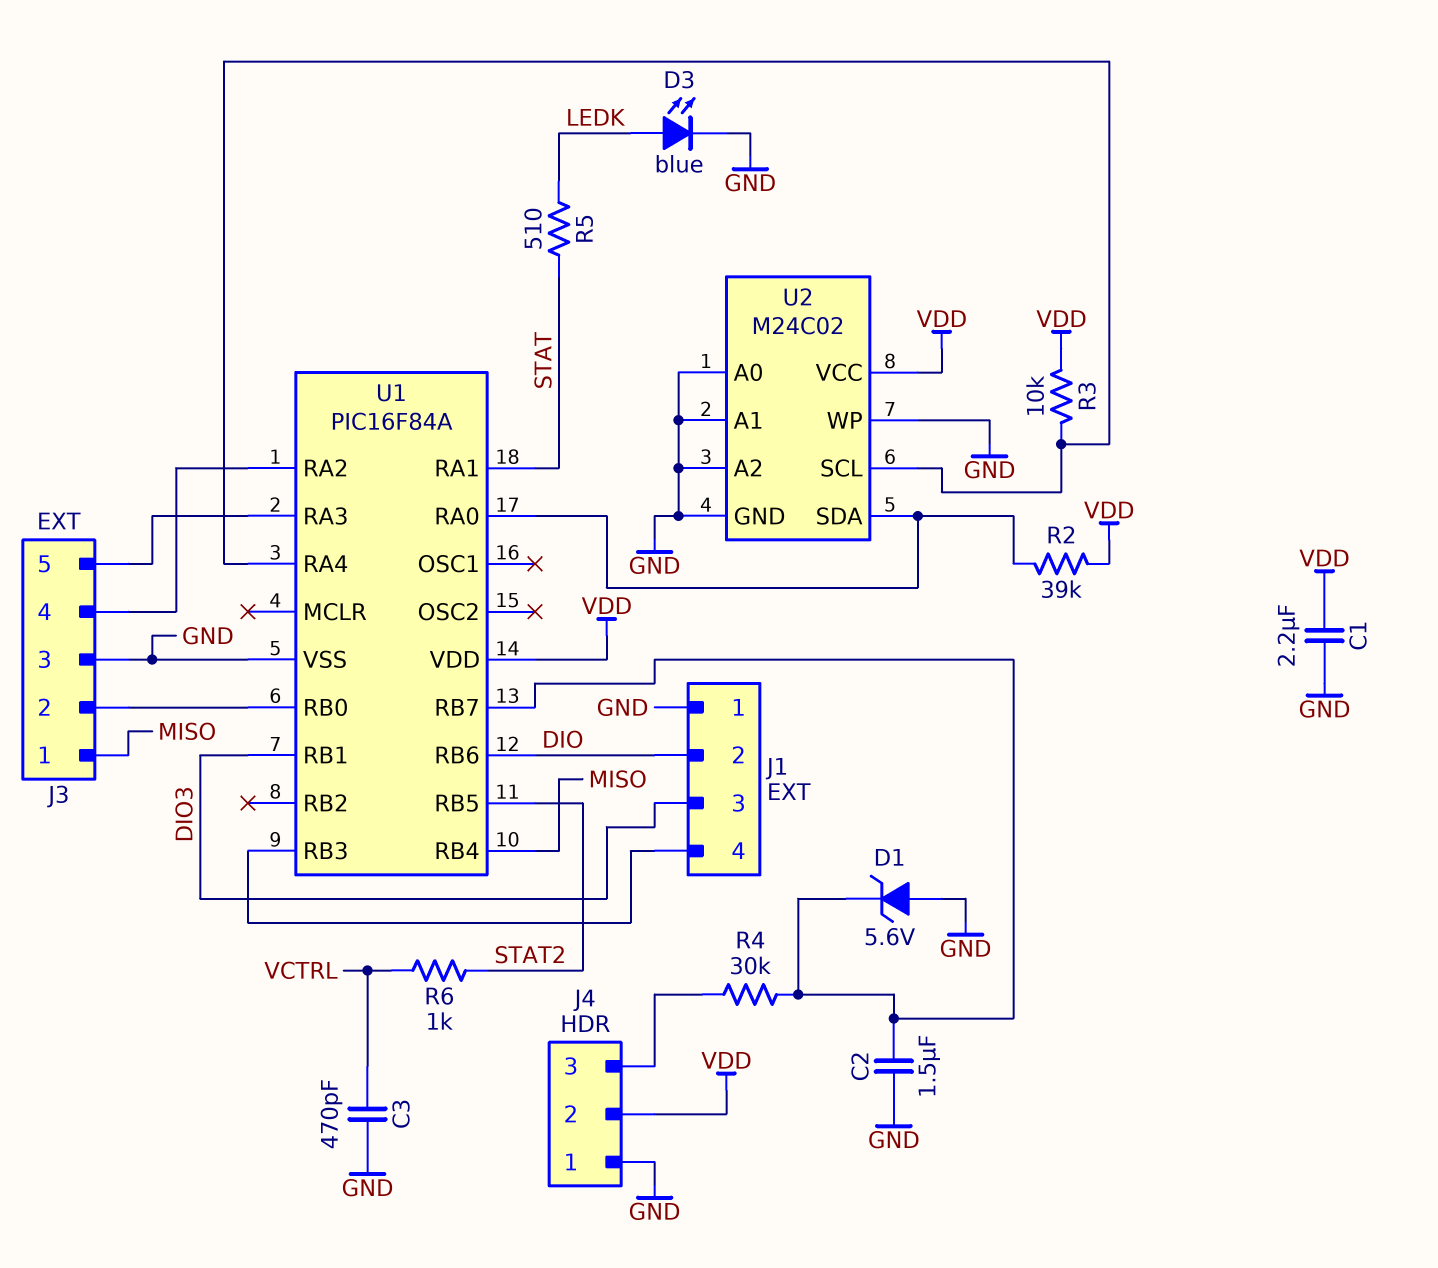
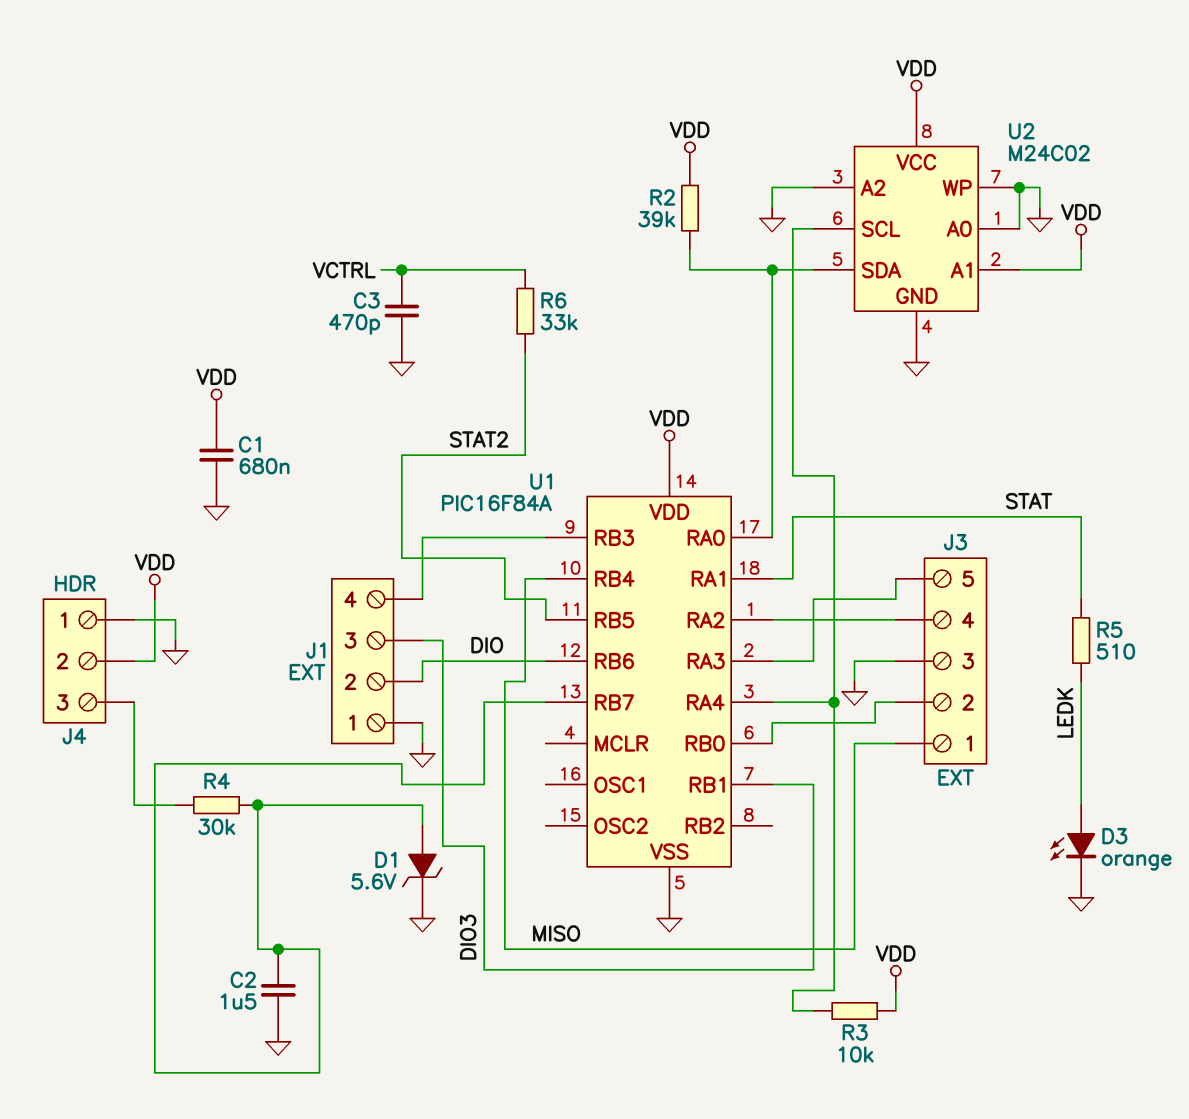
C1: 2.2uF (GND, VDD) -> 680nF (GND, VDD)
D1: zener 5.6V (A GND, K U1/RB7) -> zener 5.6V (A U1/RB7, K GND)
D3: LED blue (A LEDK, K GND) -> LED orange (A LEDK, K GND)
R6: 1k (STAT2, VCTRL) -> 33k (STAT2, VCTRL)
U2 pin A1: GND -> VDD

